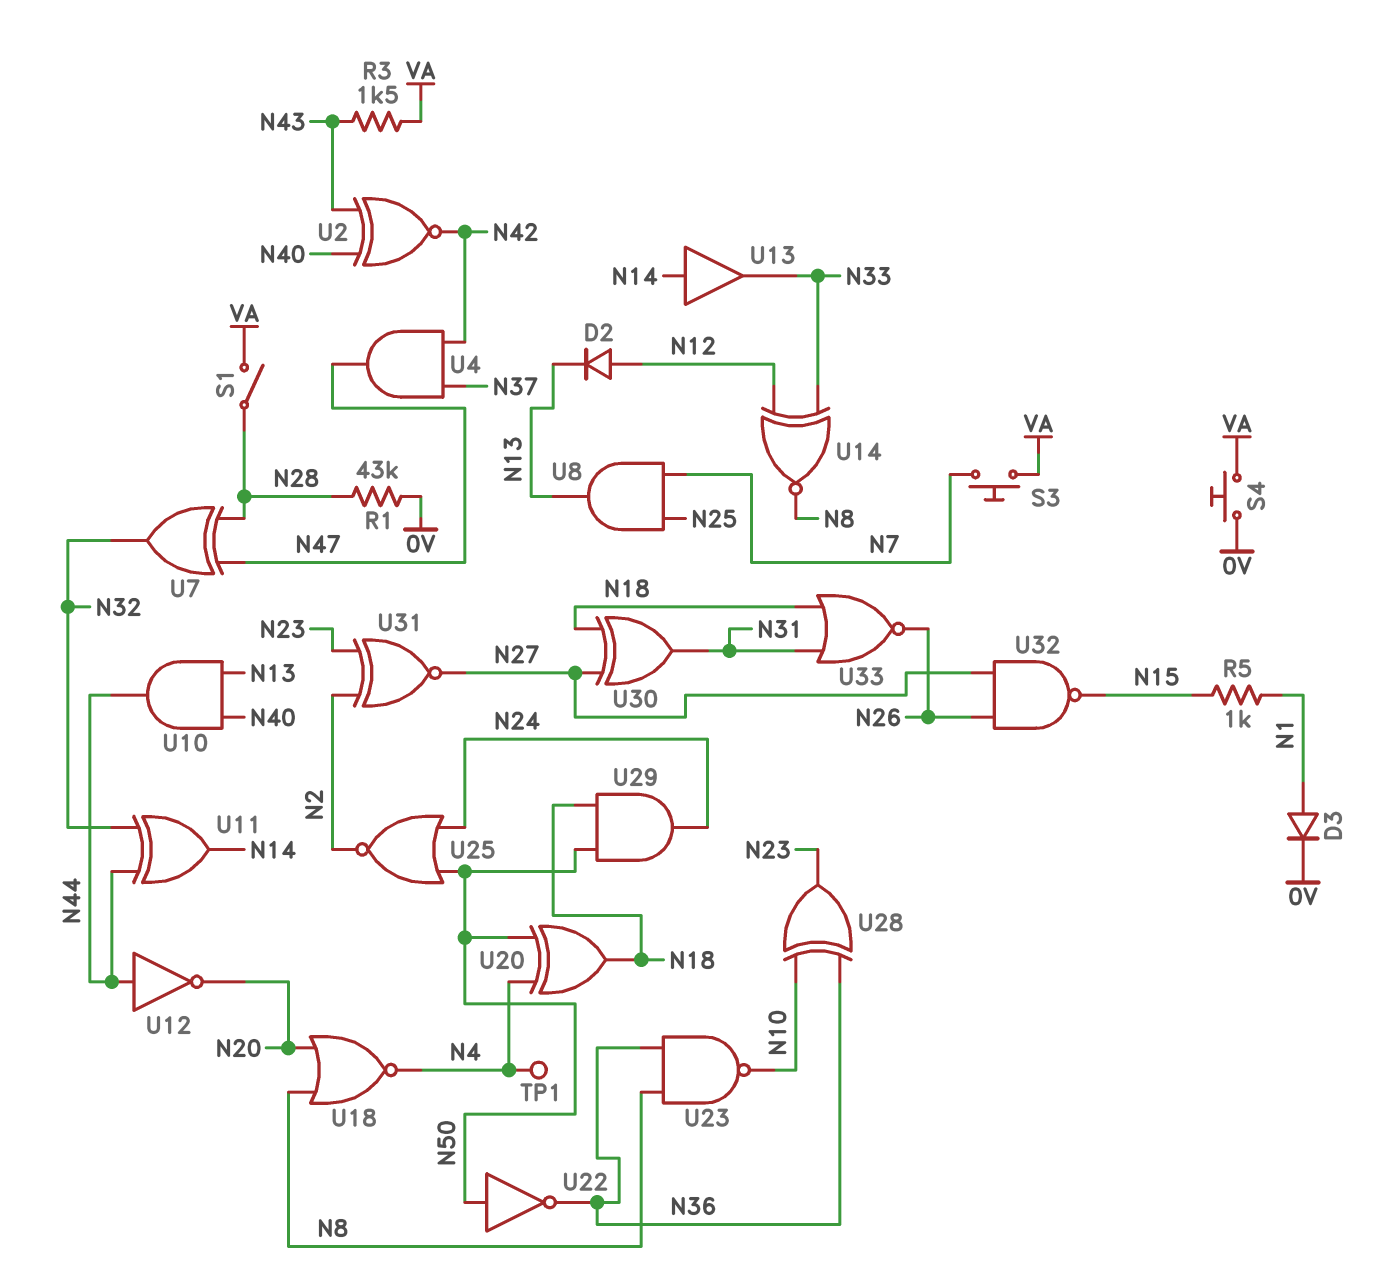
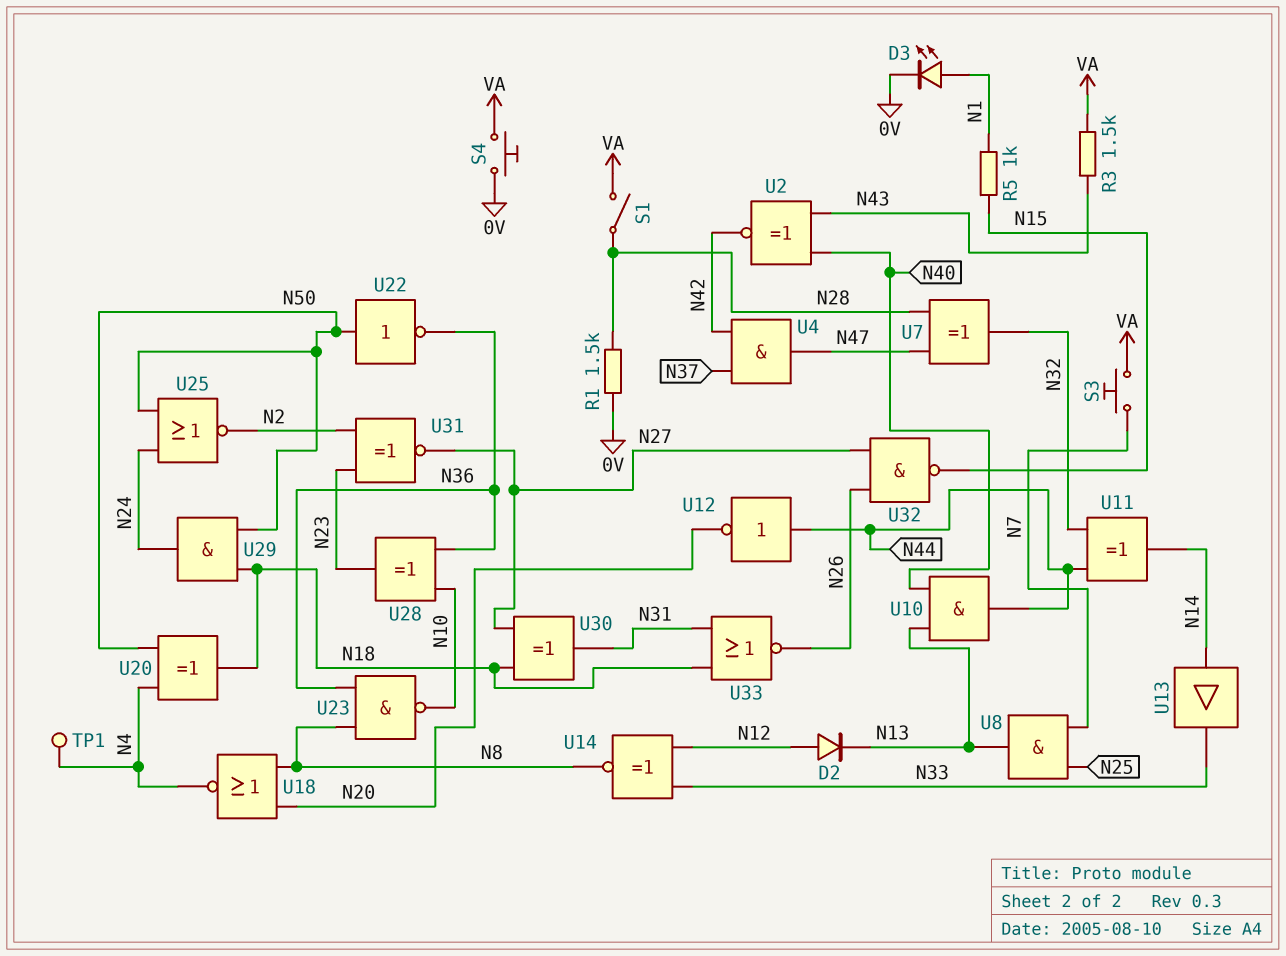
D3: diode (A N1, K 0V) -> LED (A N1, K 0V)
R1: 43k (0V, N28) -> 1.5k (0V, N28)

